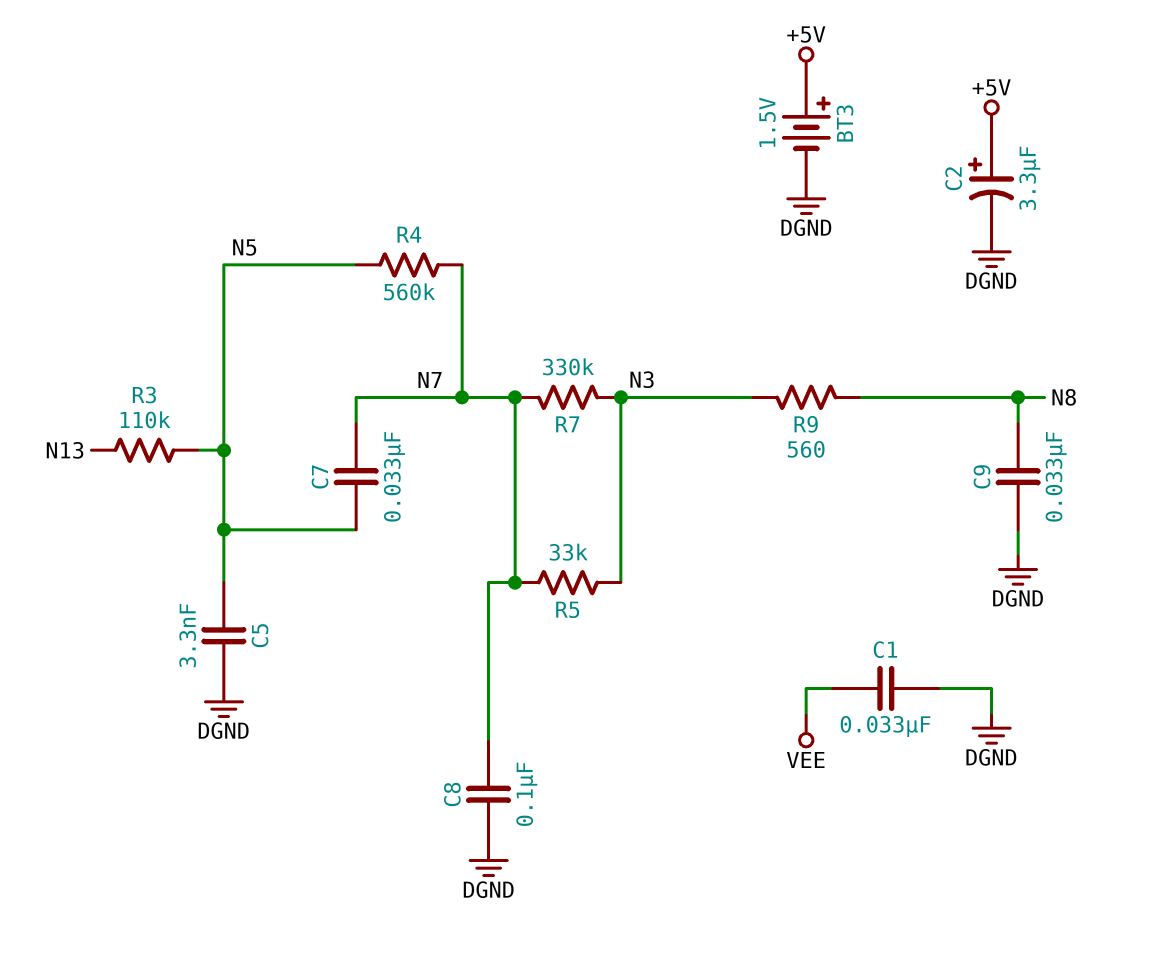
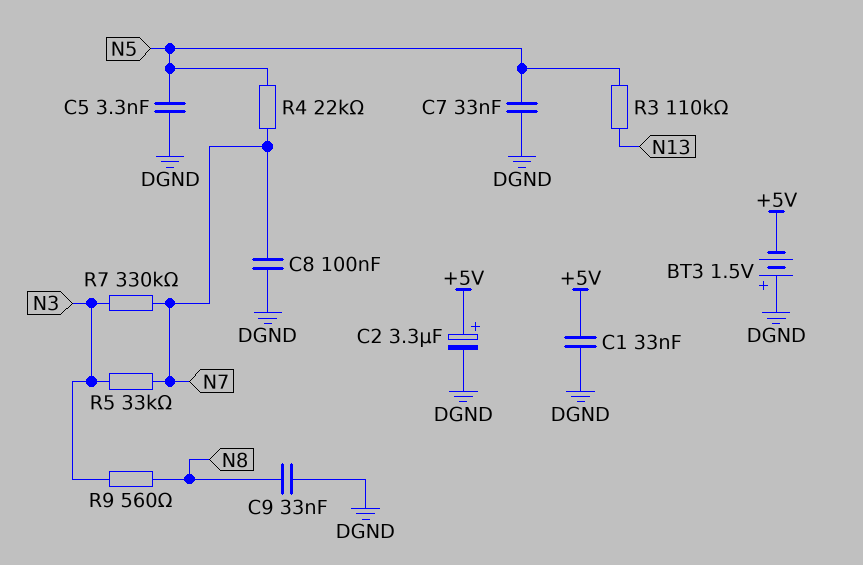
BT3: 1.5V (plus +5V, minus DGND) -> 1.5V (plus DGND, minus +5V)
C1: 33nF (DGND, VEE) -> 33nF (+5V, DGND)
C7: 33nF (N5, N7) -> 33nF (DGND, N5)
R4: 560k (N5, N7) -> 22k (N5, N7)

